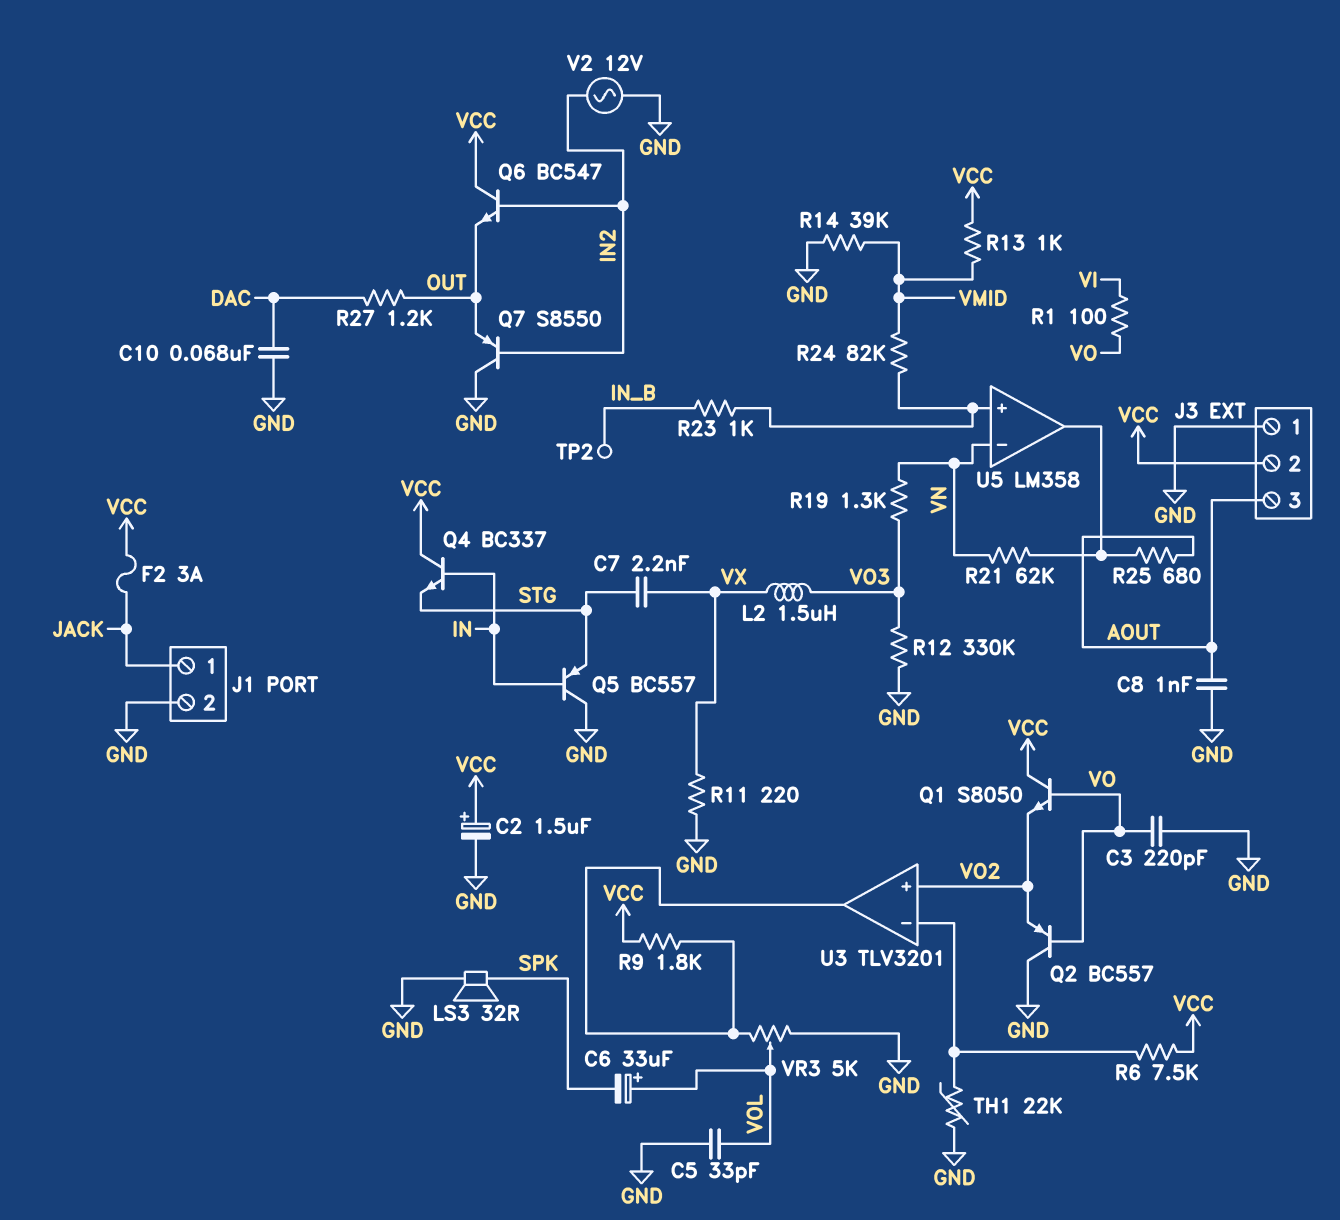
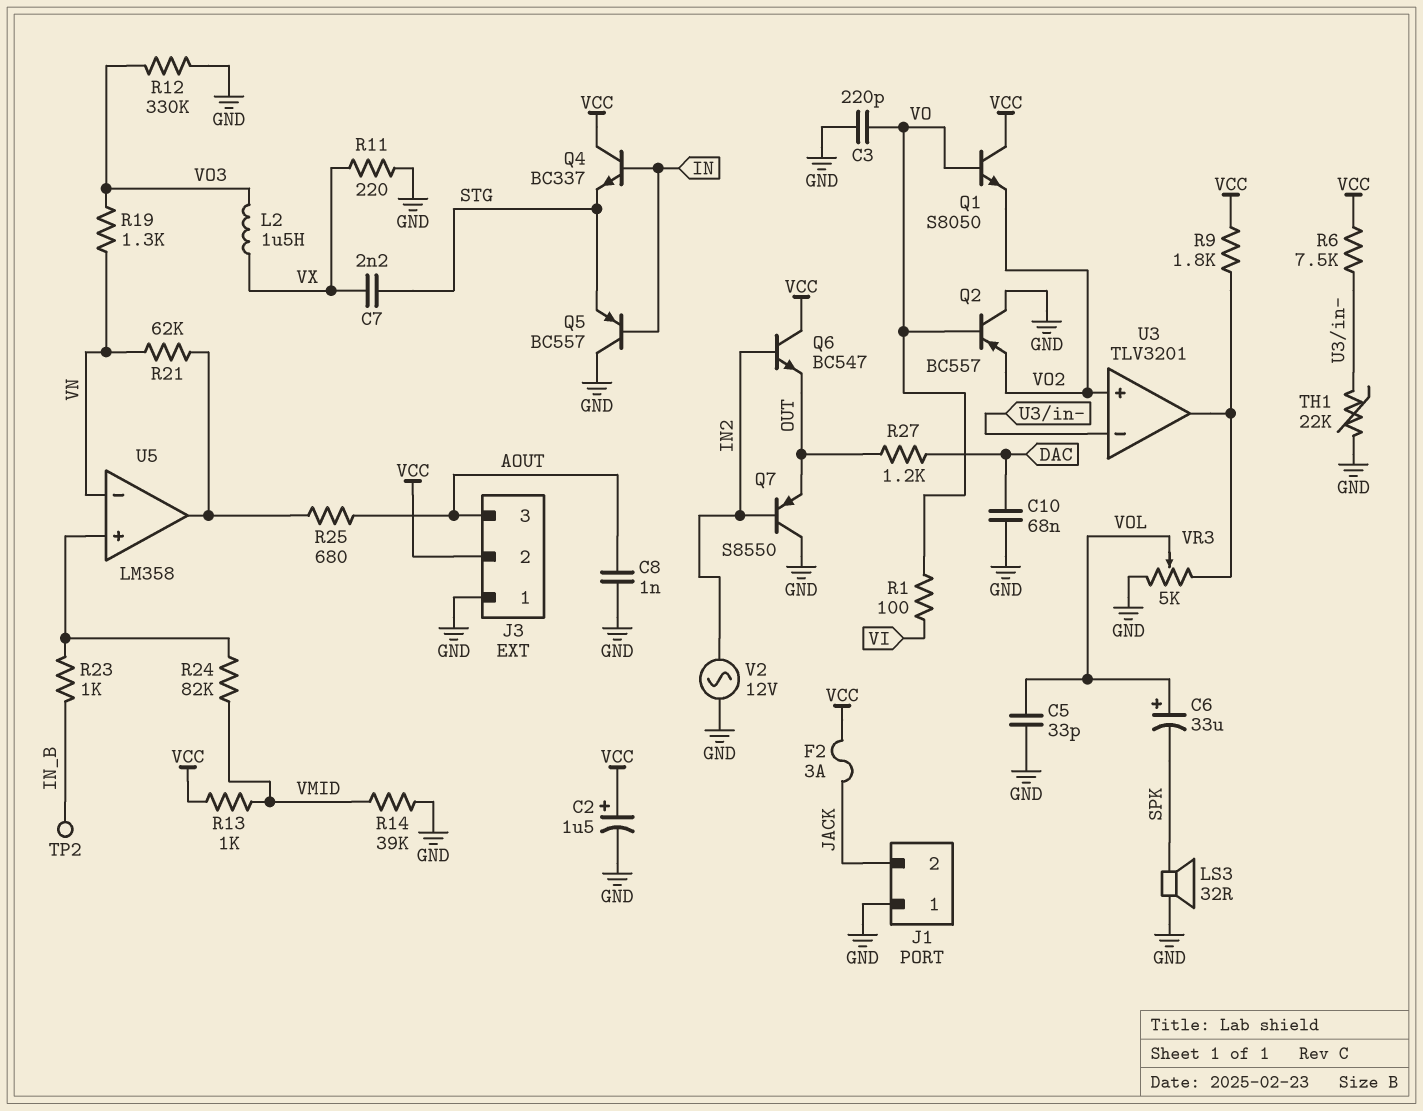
J1 pin 1: JACK -> GND
J1 pin 2: GND -> JACK

